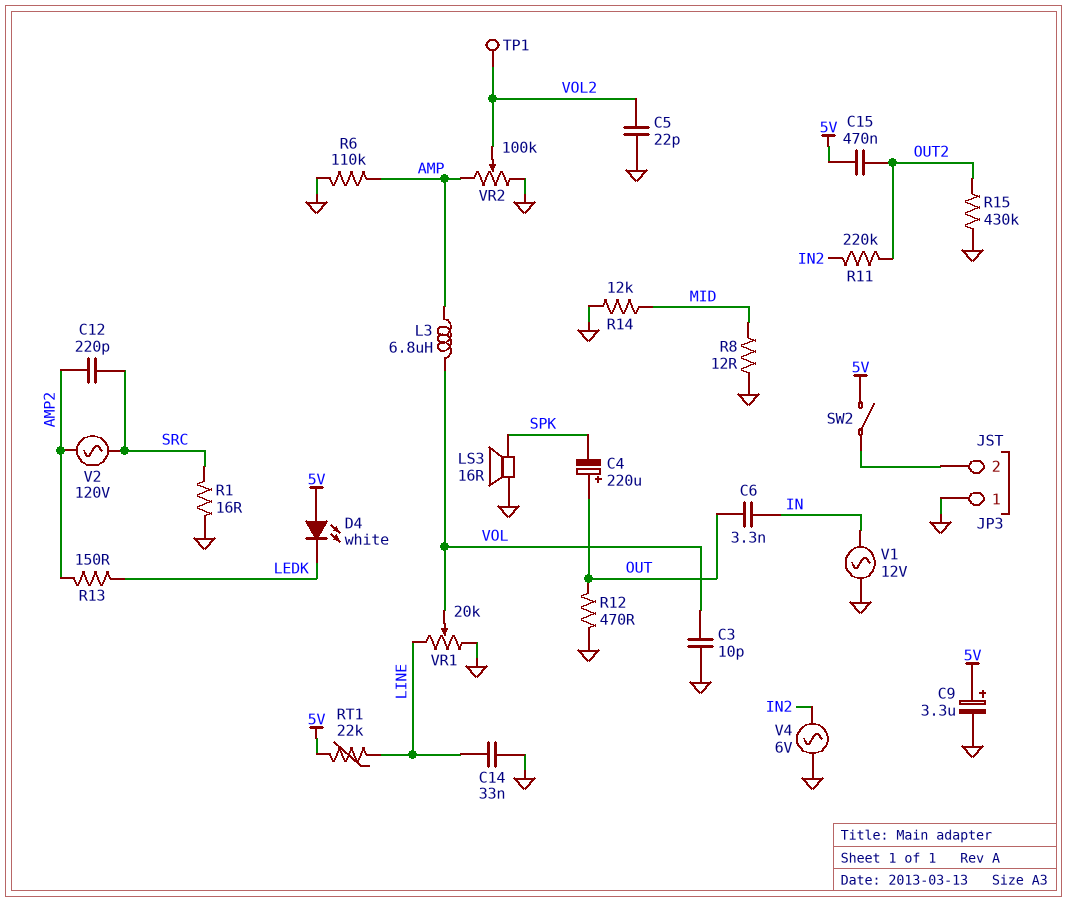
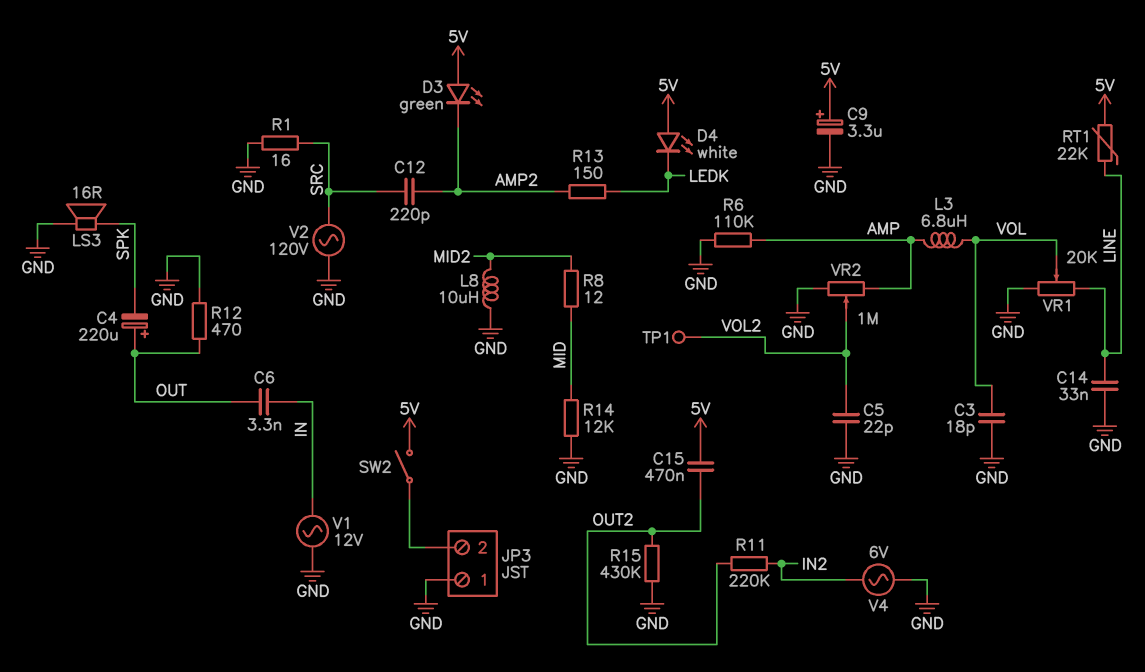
C3: 10pF (GND, VOL) -> 18pF (GND, VOL)
D3: none -> LED green (A 5V, K AMP2)
L8: none -> 10uH (GND, MID2)
R8: 12 (GND, MID) -> 12 (MID, MID2)
V2: AC 120V (AMP2, SRC) -> AC 120V (GND, SRC)
VR2: 100k (AMP, GND, wiper VOL2) -> 1M (AMP, GND, wiper VOL2)

